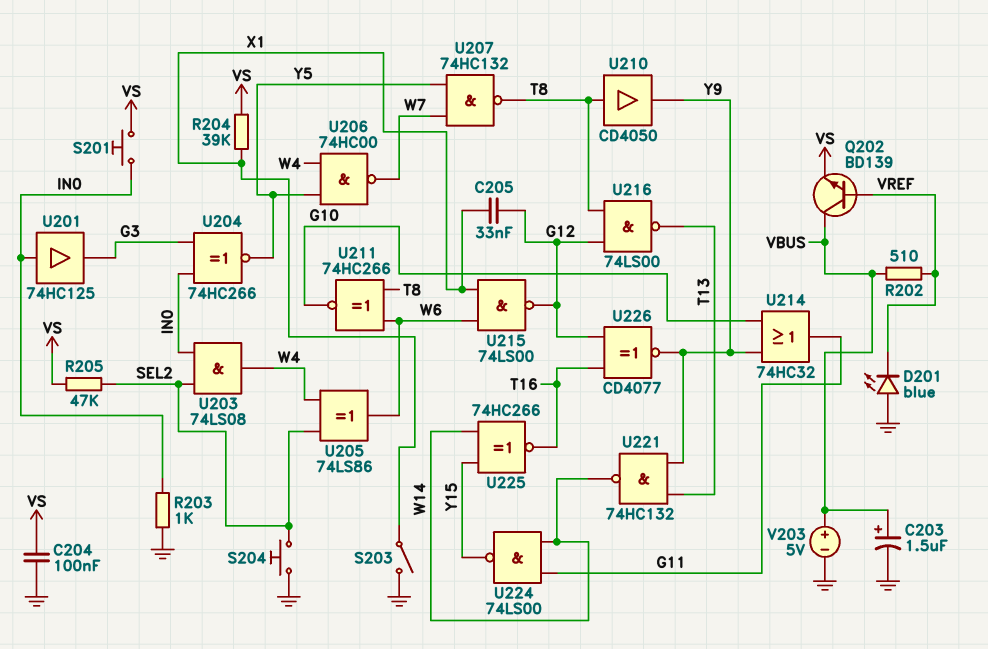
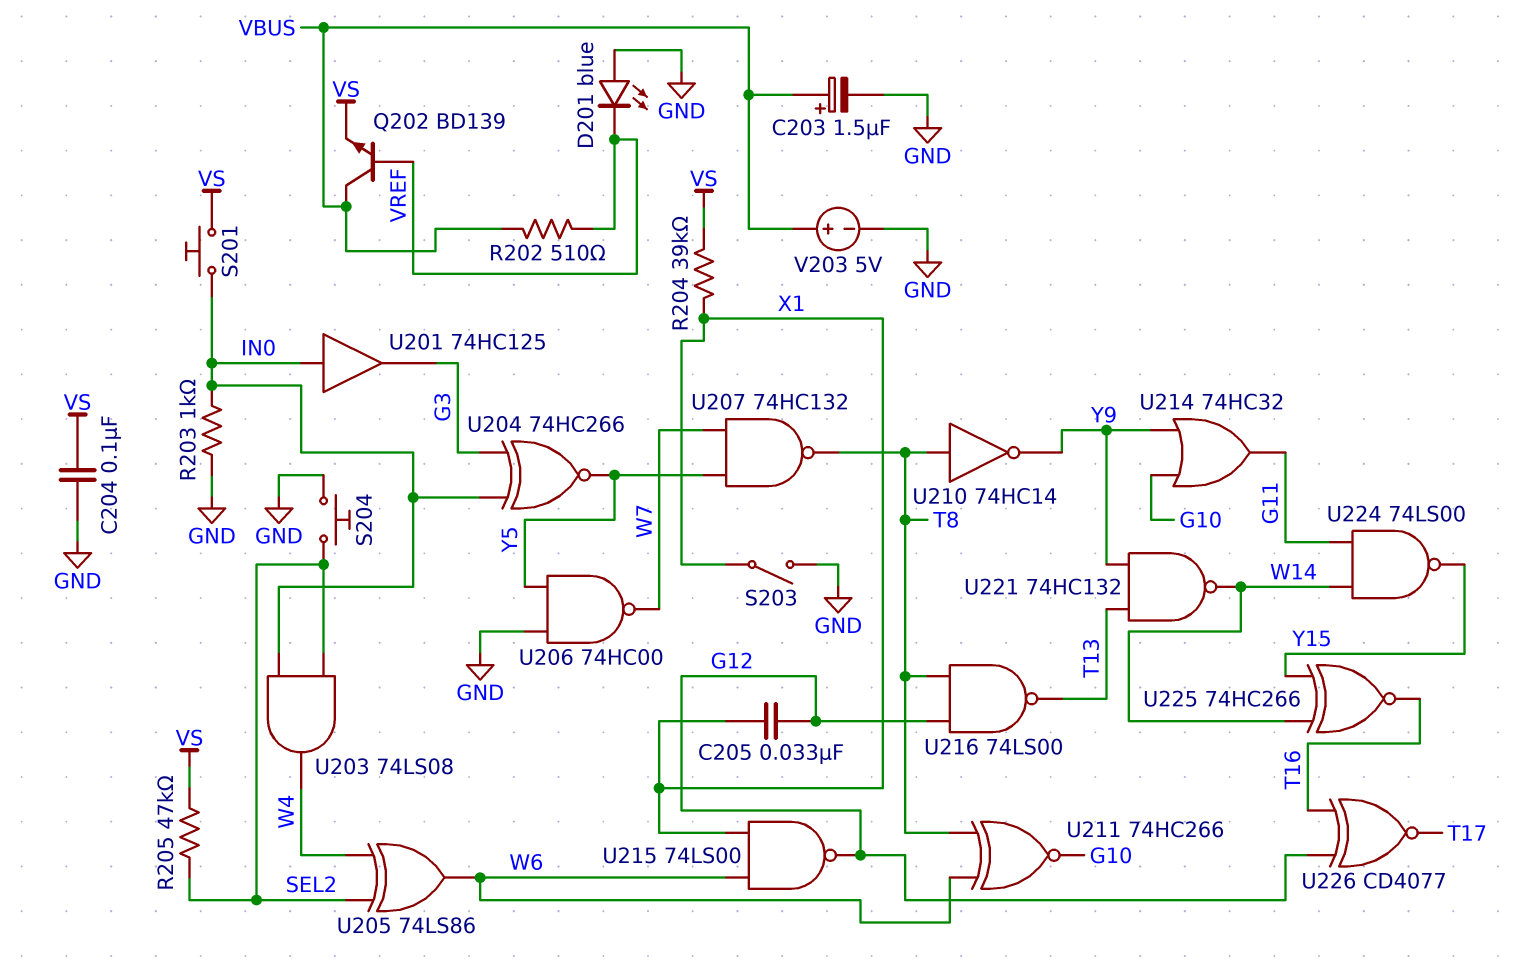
U206: NAND 74HC00 (in W4, in Y5, out W7) -> NAND 74HC00 (in GND, in Y5, out W7)
U210: buffer CD4050 (in T8, out Y9) -> NOT 74HC14 (in T8, out Y9)
U226: XNOR CD4077 (in G12, in T16, out Y9) -> XNOR CD4077 (in G12, in T16, out T17)

